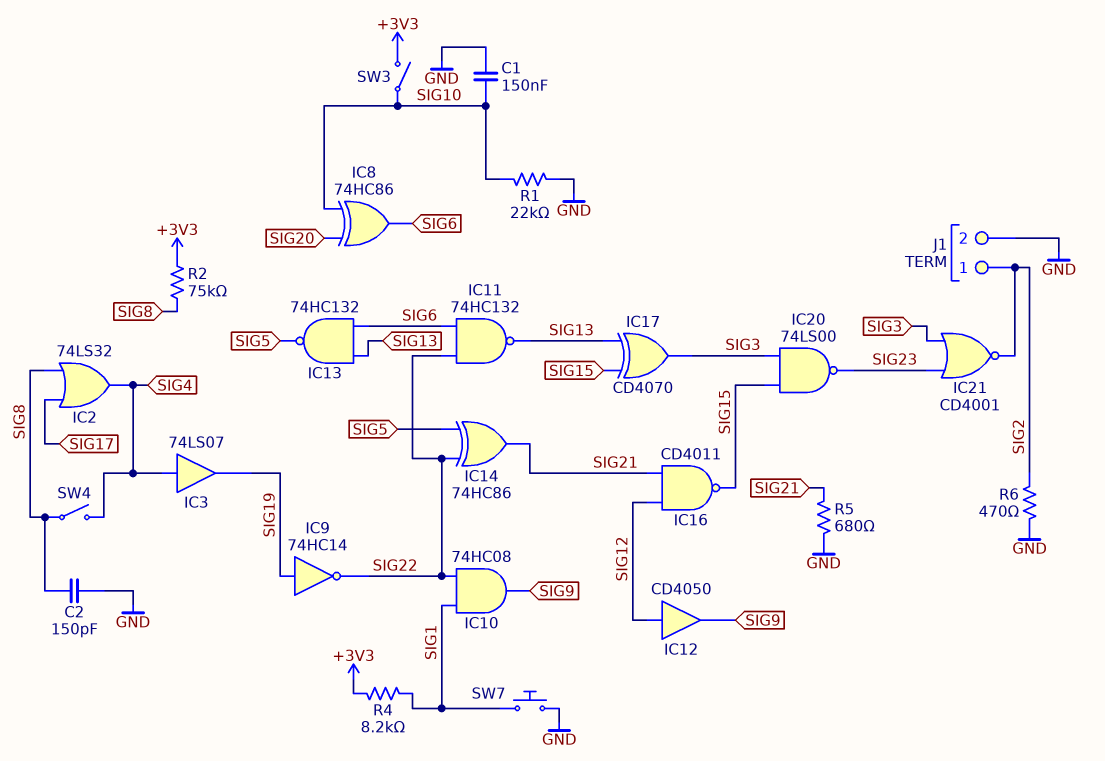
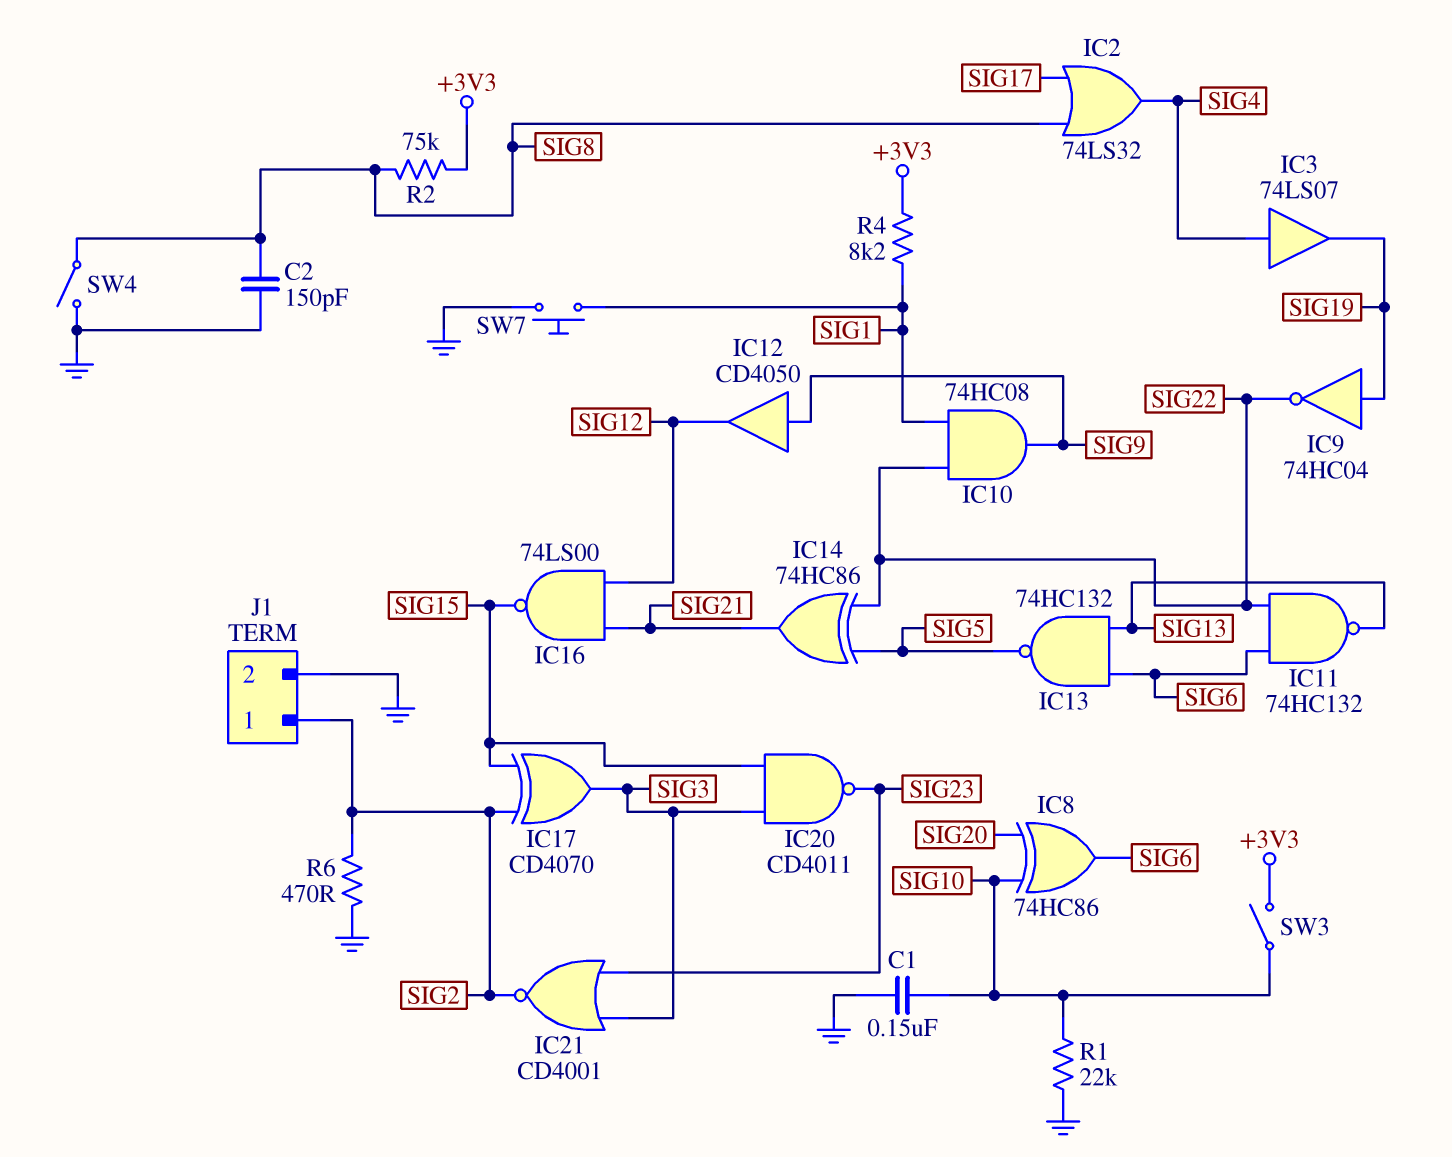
IC9: NOT 74HC14 (in SIG19, out SIG22) -> NOT 74HC04 (in SIG19, out SIG22)
IC12: buffer CD4050 (in SIG12, out SIG9) -> buffer CD4050 (in SIG9, out SIG12)
IC16: NAND CD4011 (in SIG12, in SIG21, out SIG15) -> NAND 74LS00 (in SIG12, in SIG21, out SIG15)
IC17: XOR CD4070 (in SIG13, in SIG15, out SIG3) -> XOR CD4070 (in SIG2, in SIG15, out SIG3)
IC20: NAND 74LS00 (in SIG3, in SIG15, out SIG23) -> NAND CD4011 (in SIG3, in SIG15, out SIG23)
R5: 680 (GND, SIG21) -> none
SW4: switch (SIG4, SIG8) -> switch (GND, SIG8)

